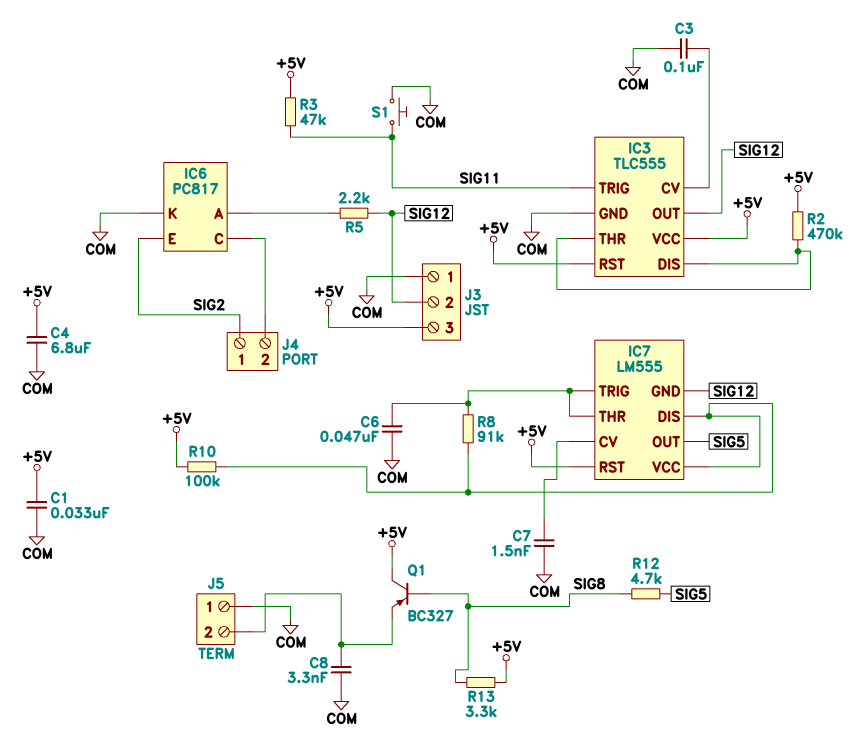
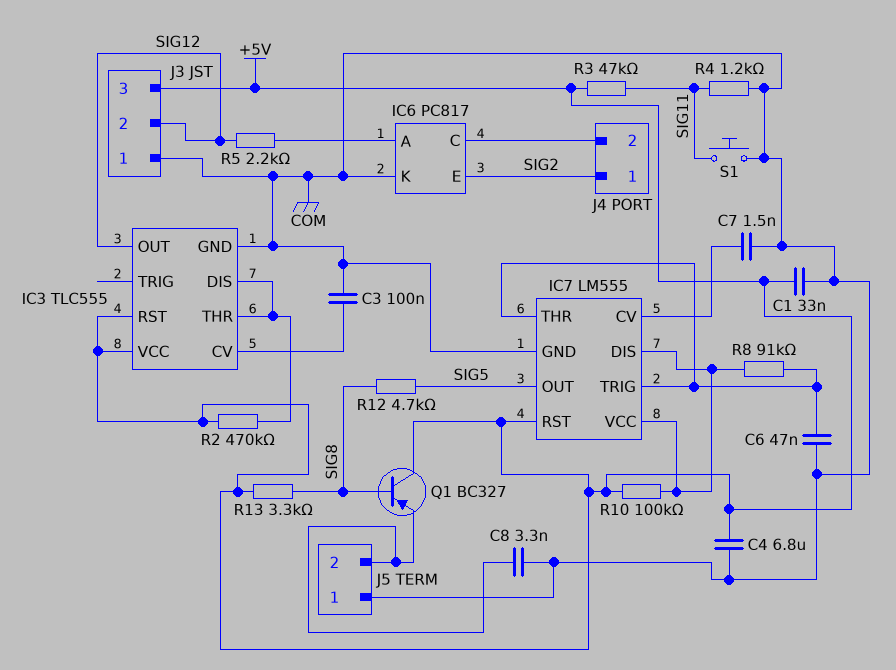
IC3 pin TRIG: SIG11 -> none
IC7 pin GND: SIG12 -> COM
R4: none -> 1.2k (COM, SIG11)

